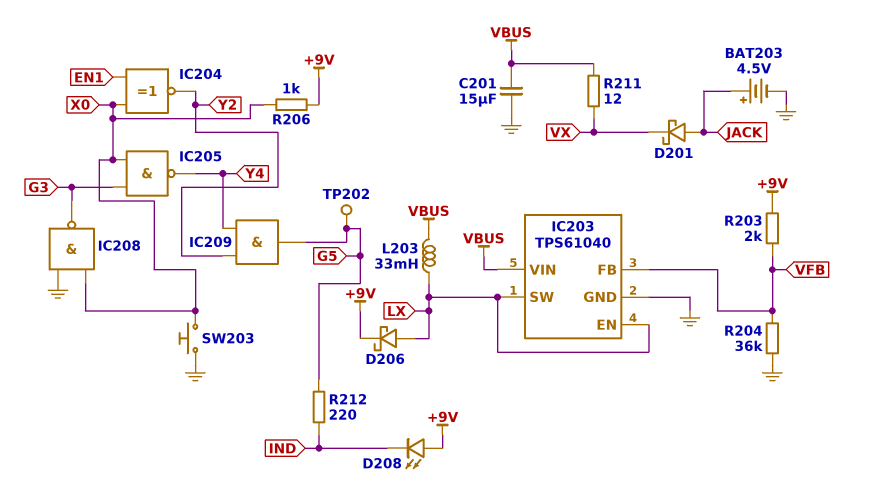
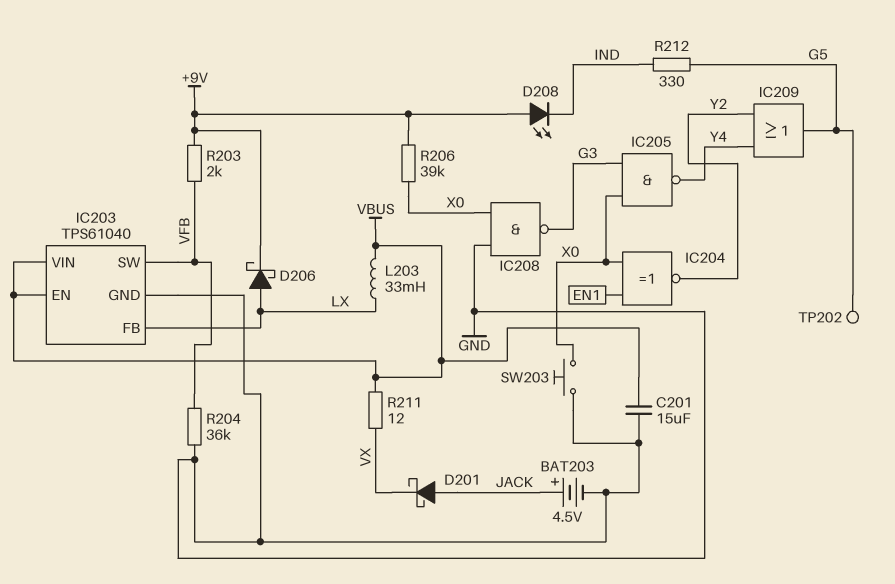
IC203 pin EN: LX -> VBUS
IC203 pin FB: VFB -> LX
IC203 pin SW: LX -> VFB
IC209: AND (in Y2, in Y4, out G5) -> OR (in Y2, in Y4, out G5)
R206: 1k (+9V, X0) -> 39k (+9V, X0)
R212: 220 (G5, IND) -> 330 (G5, IND)

